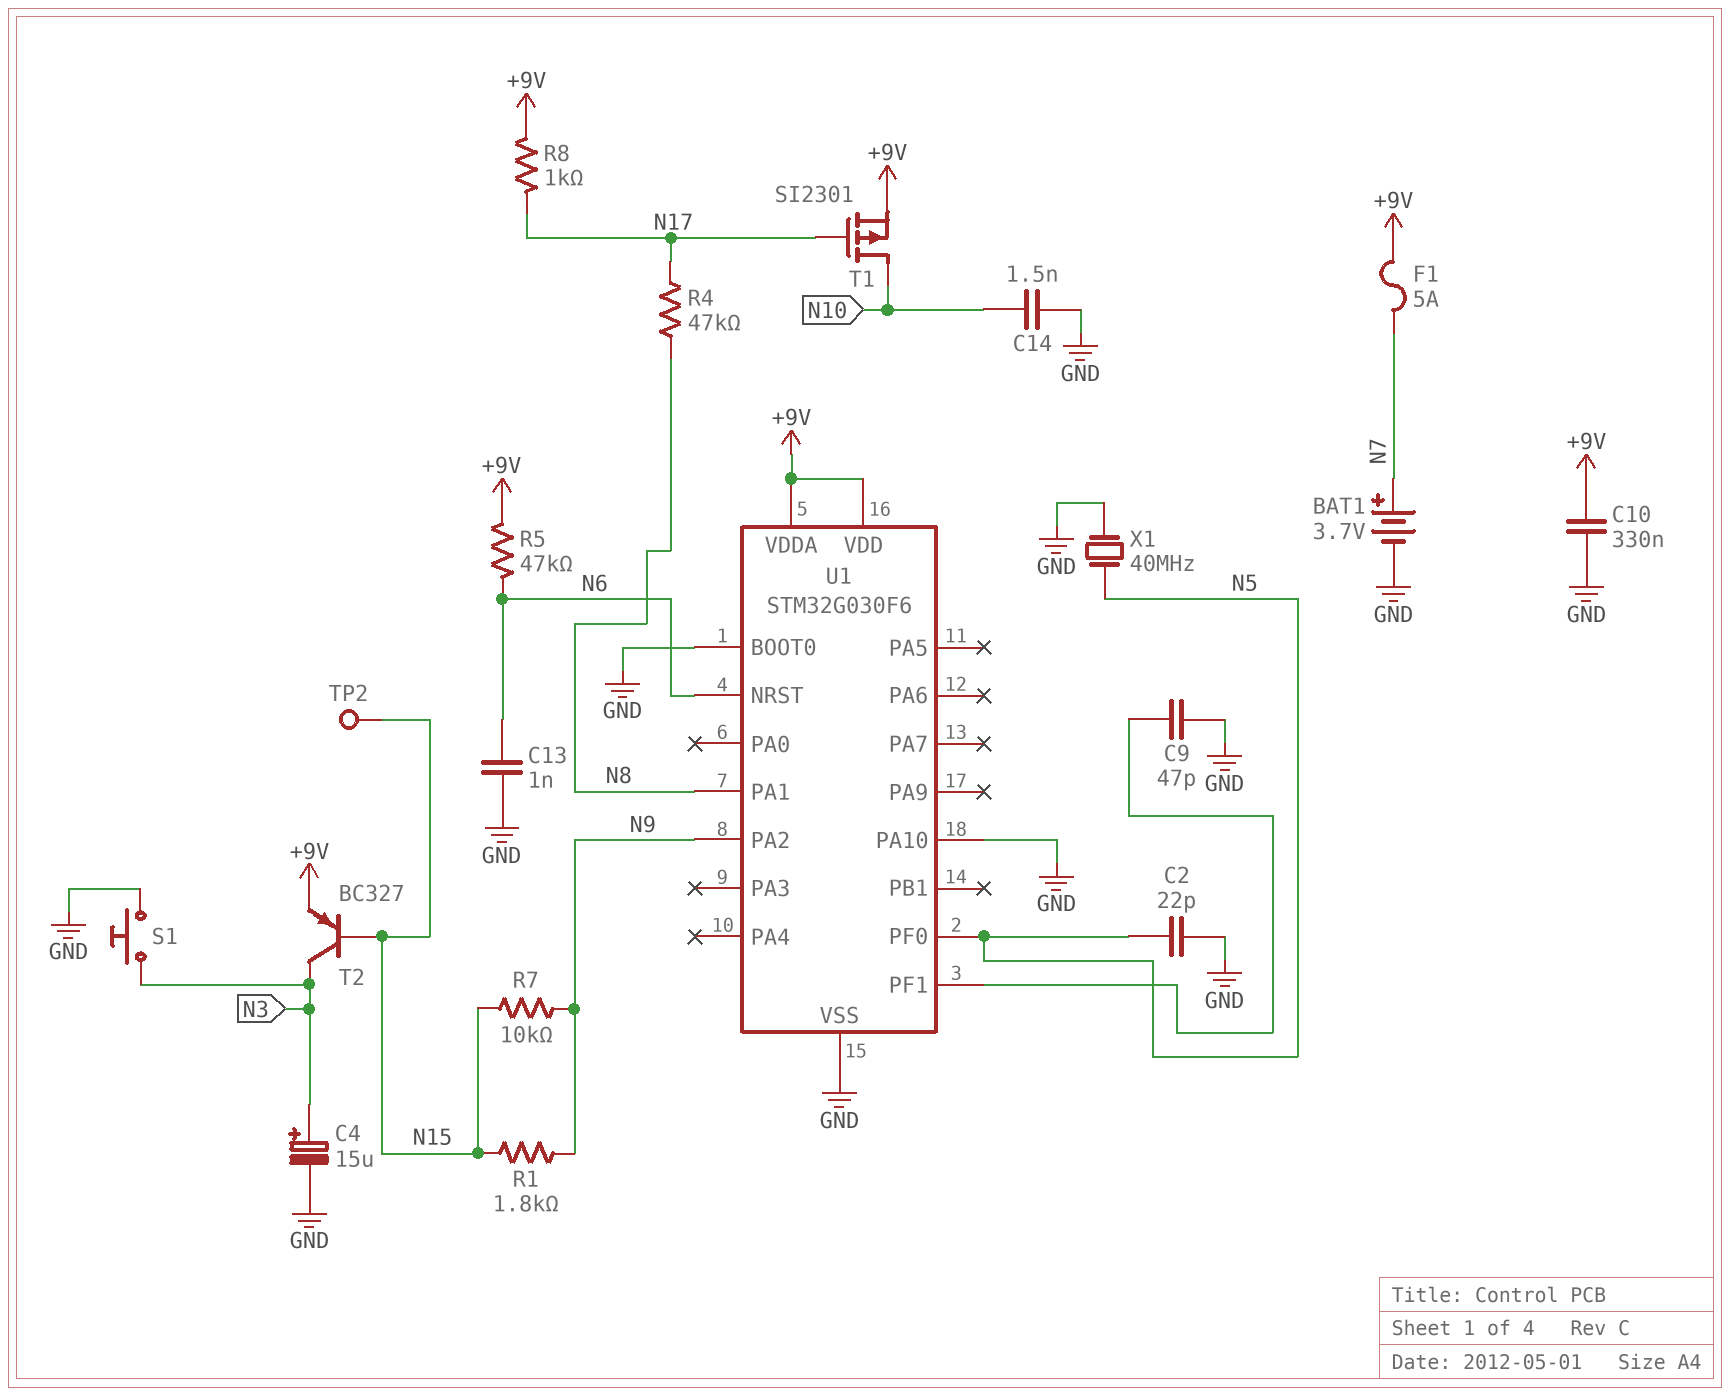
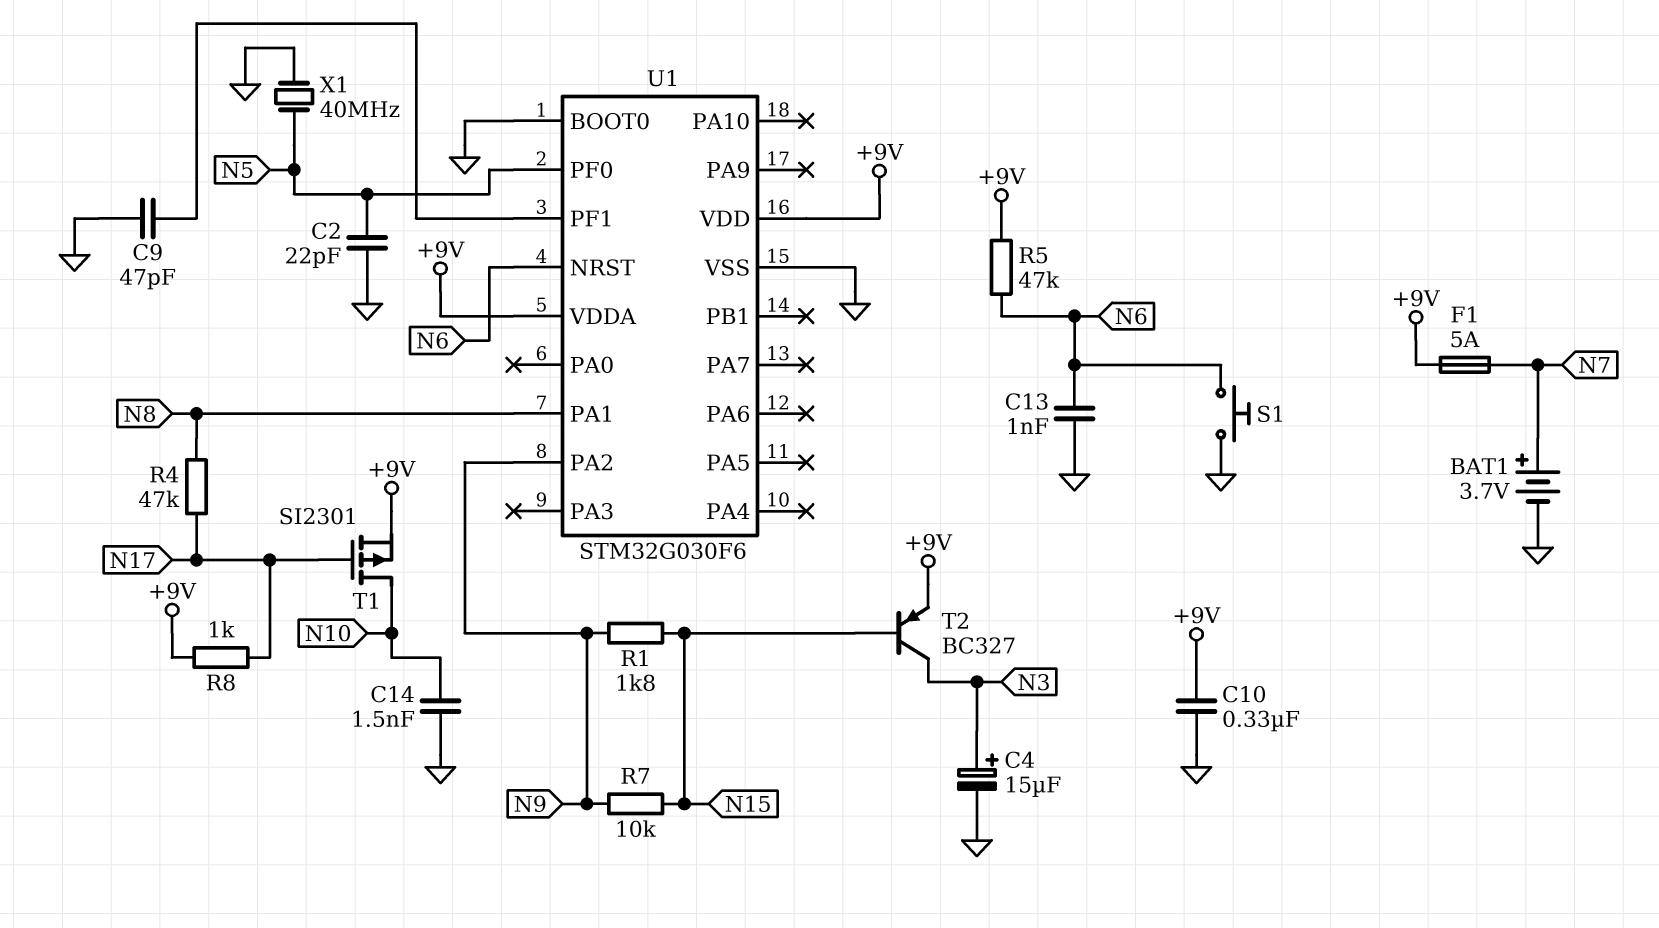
S1: button (GND, N3) -> button (GND, N6)
TP2: test point (N15) -> none
U1 pin PA10: GND -> none

